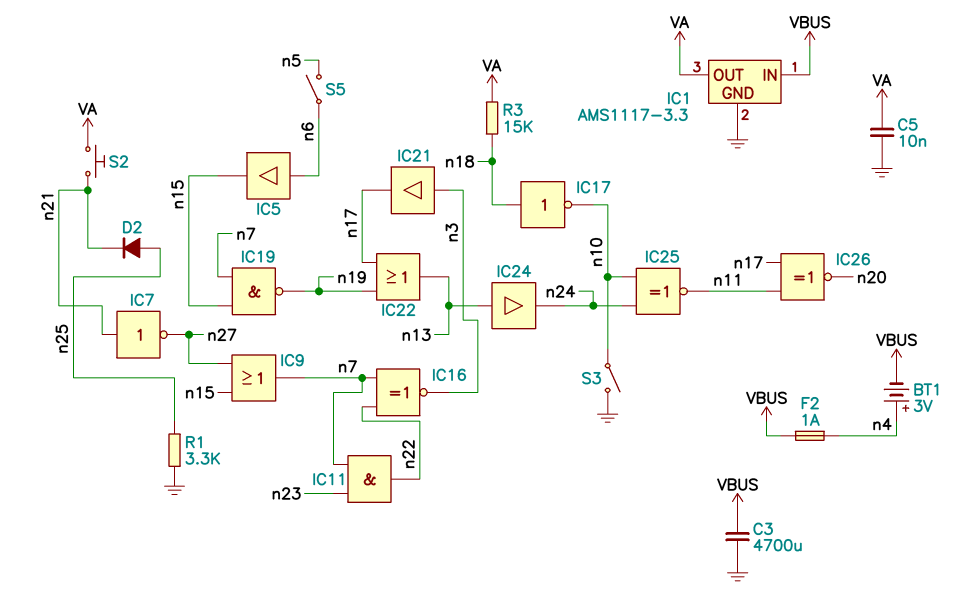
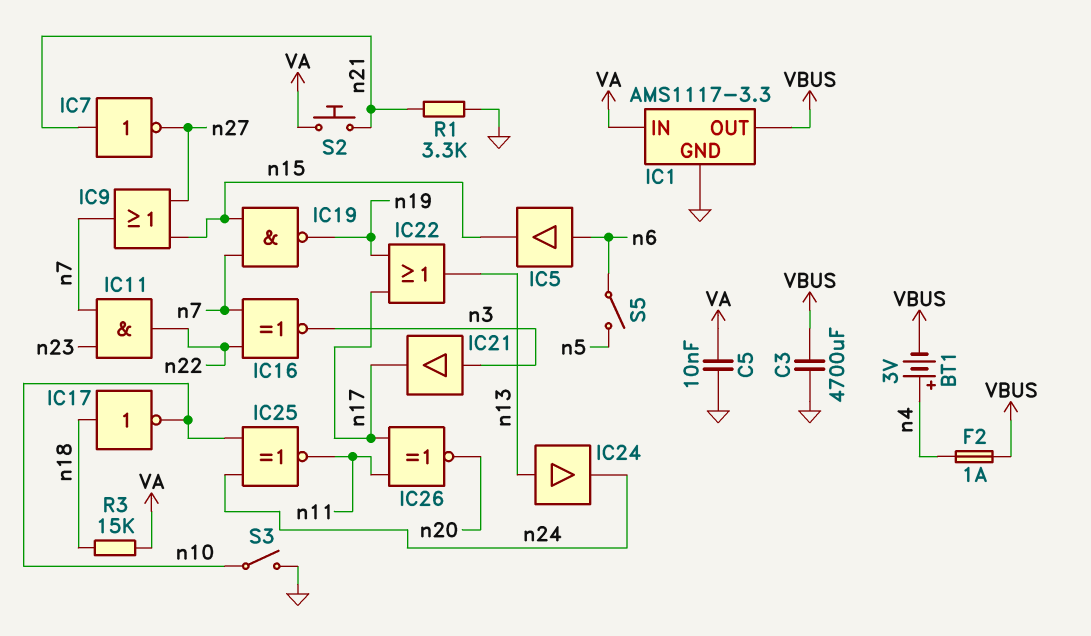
D2: diode (A n25, K n21) -> none
IC1 pin IN: VBUS -> VA
IC1 pin OUT: VA -> VBUS
R1: 3.3k (GND, n25) -> 3.3k (GND, n21)

